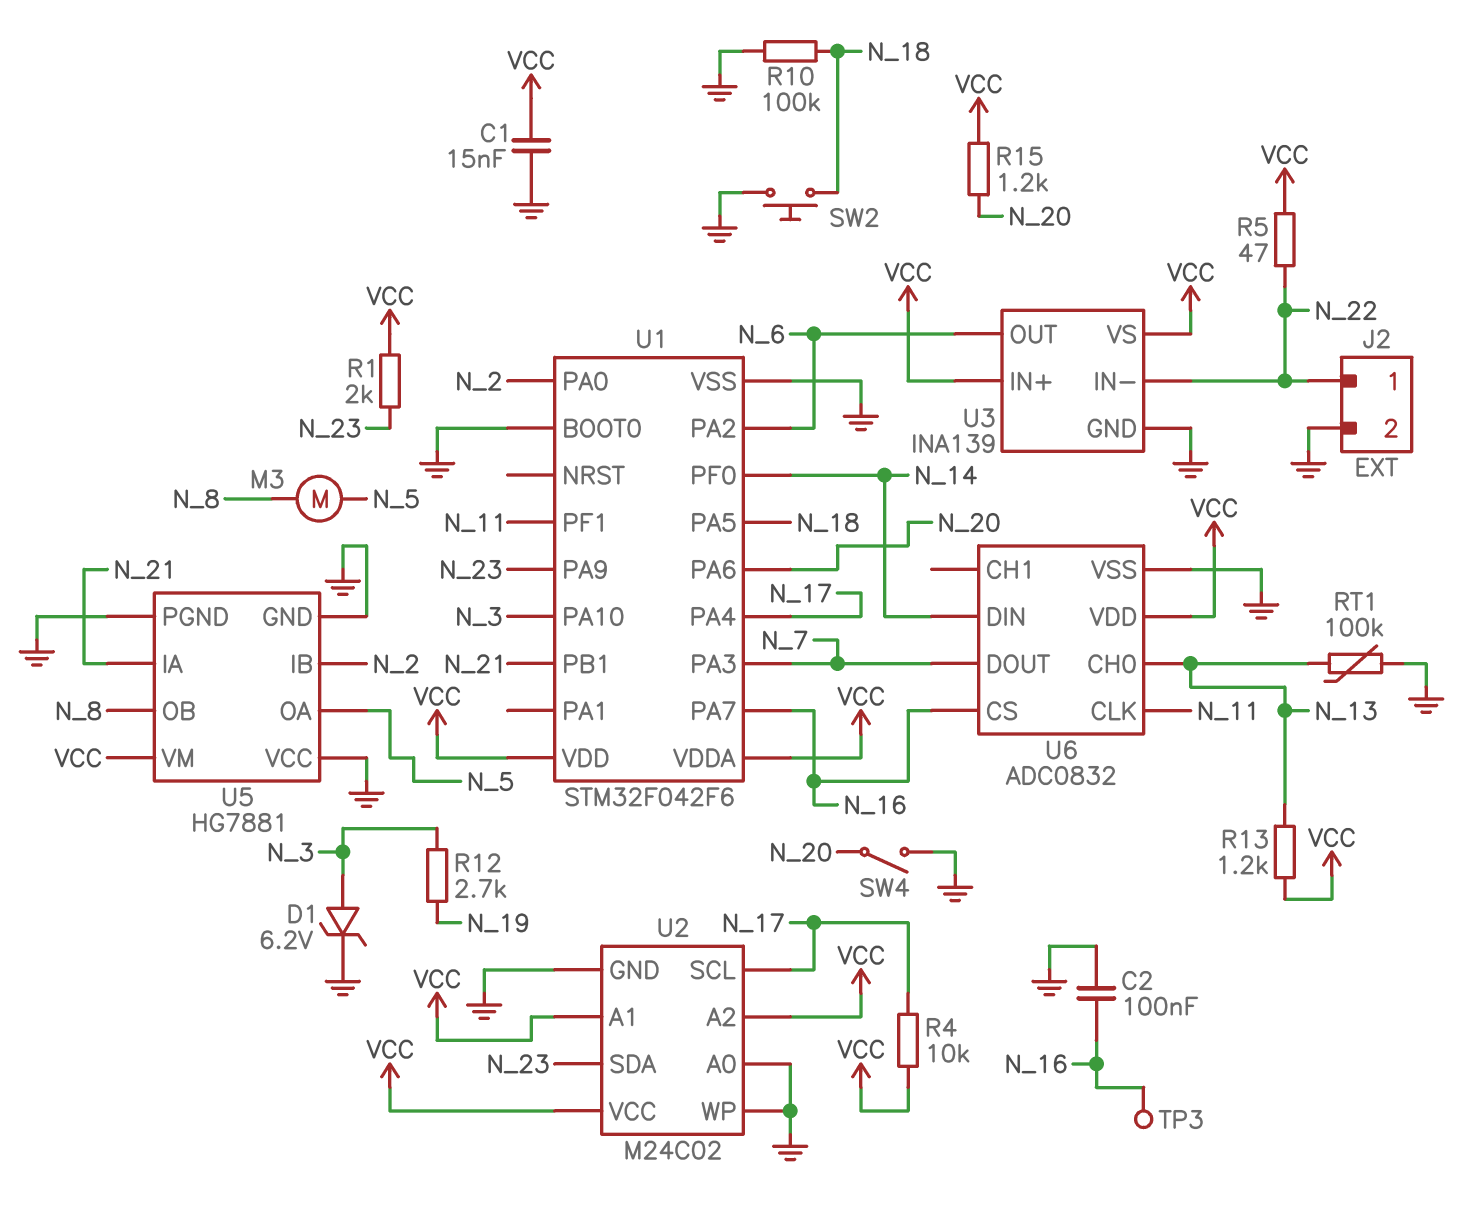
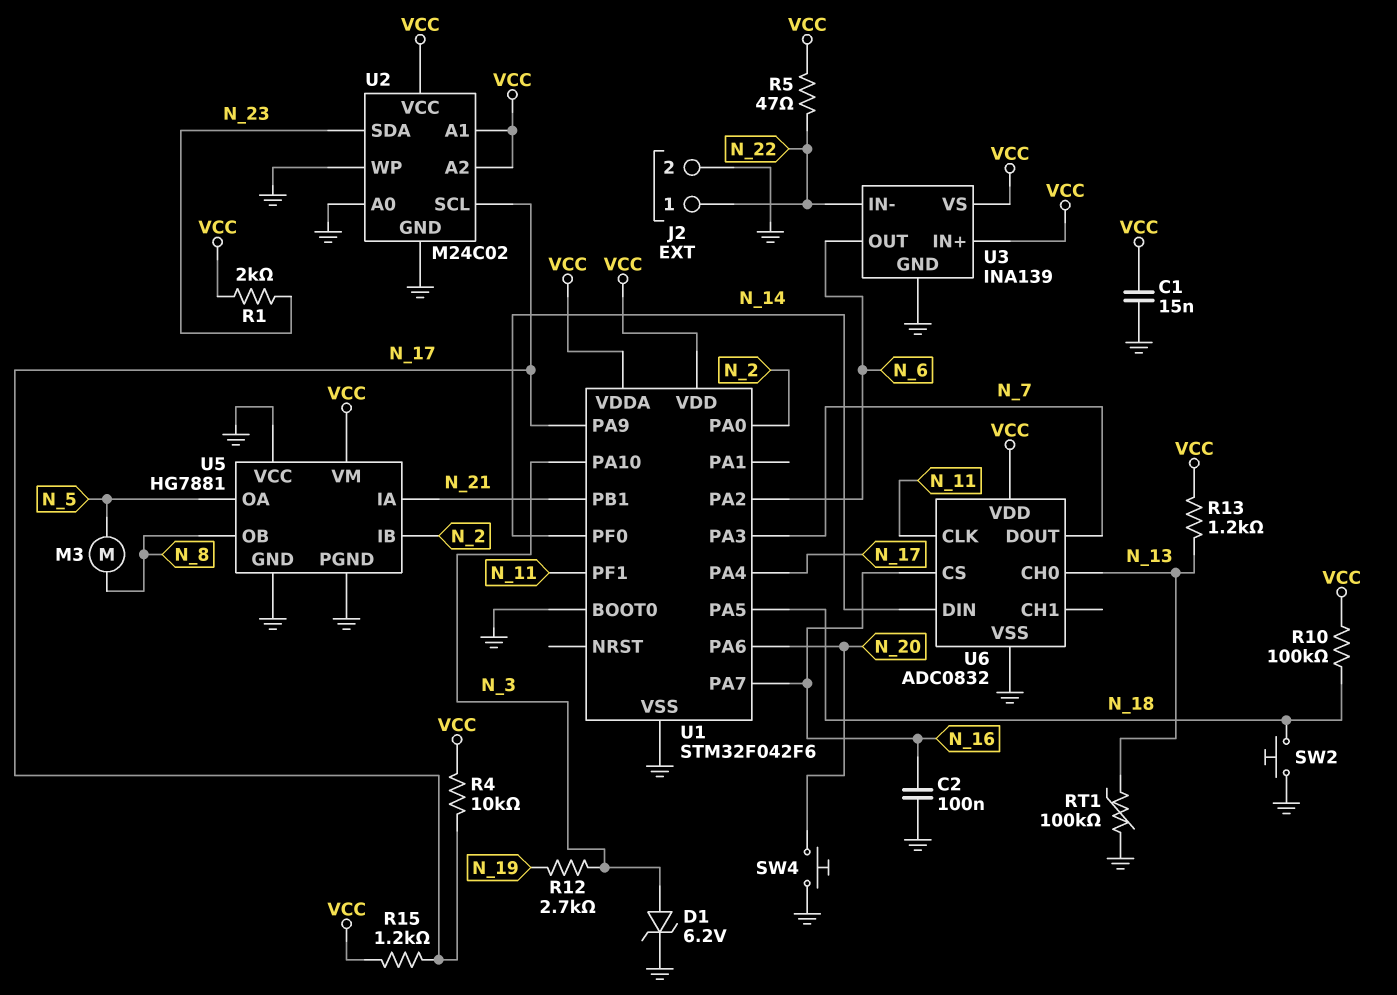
R10: 100k (GND, N_18) -> 100k (N_18, VCC)
R15: 1.2k (N_20, VCC) -> 1.2k (N_17, VCC)
SW4: switch (GND, N_20) -> button (GND, N_20)
TP3: test point (N_16) -> none
U1 pin PA9: N_23 -> N_17

